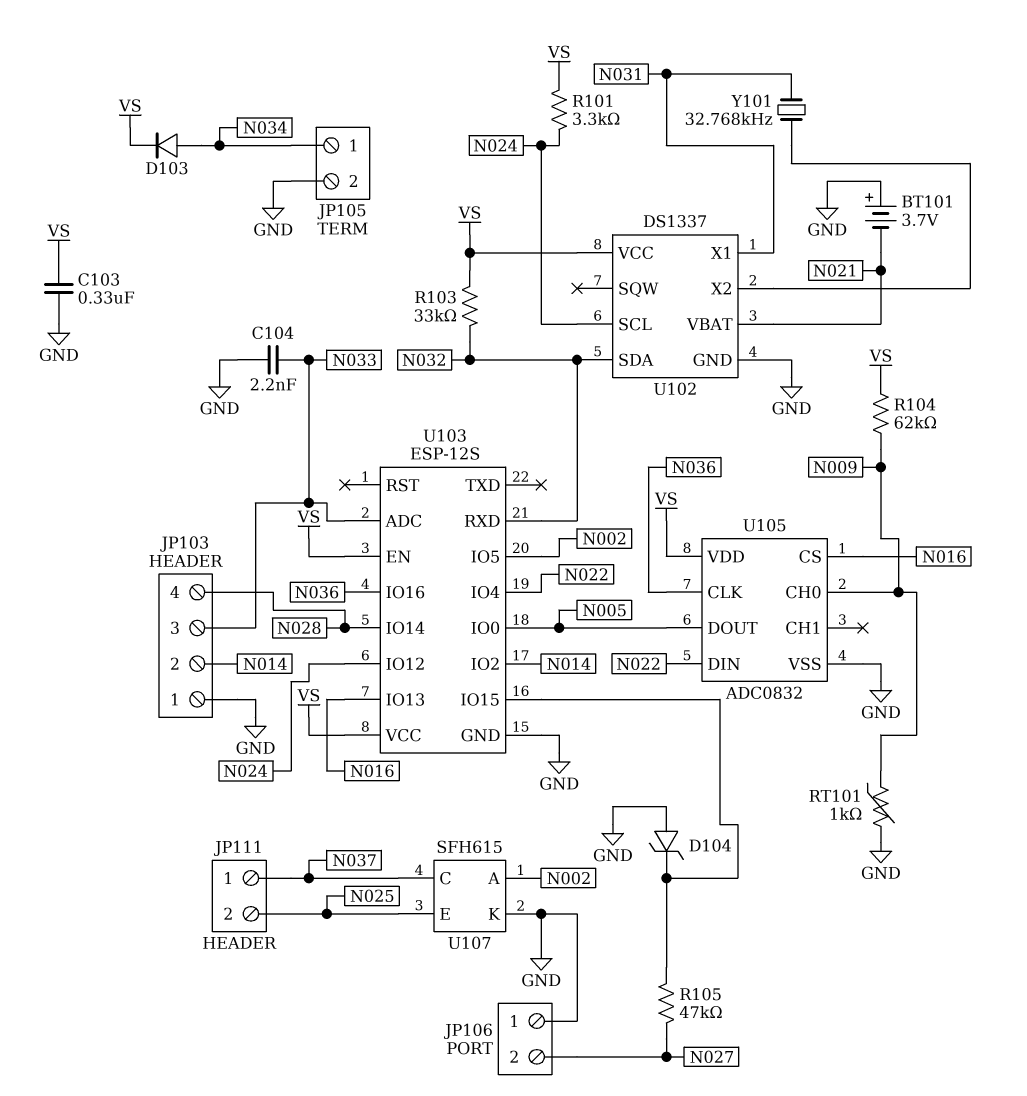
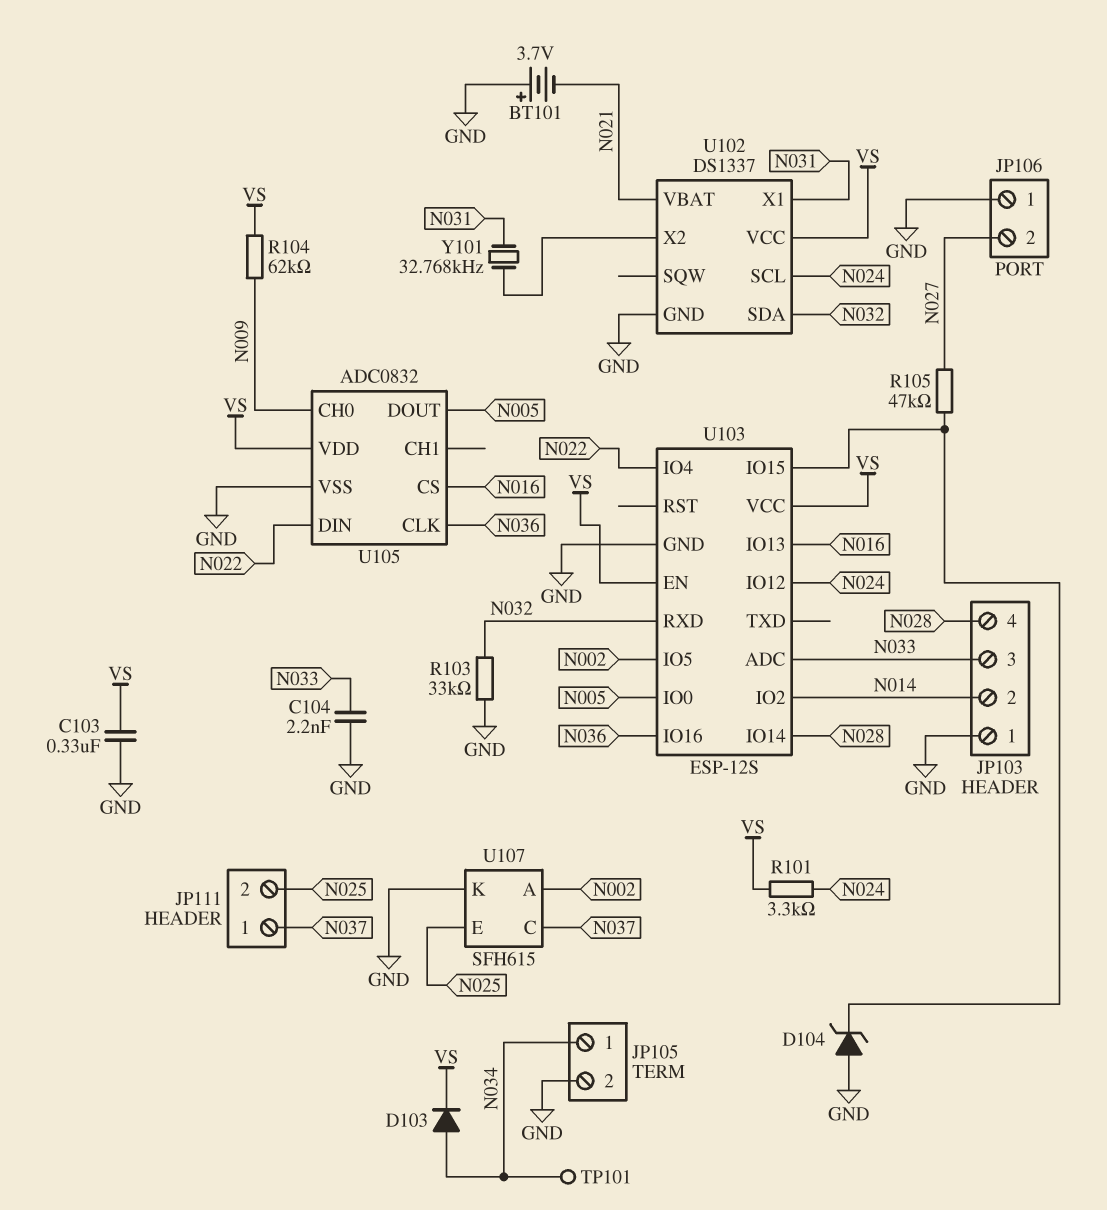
R103: 33k (N032, VS) -> 33k (GND, N032)
RT101: 1k (GND, N009) -> none
TP101: none -> test point (N034)

